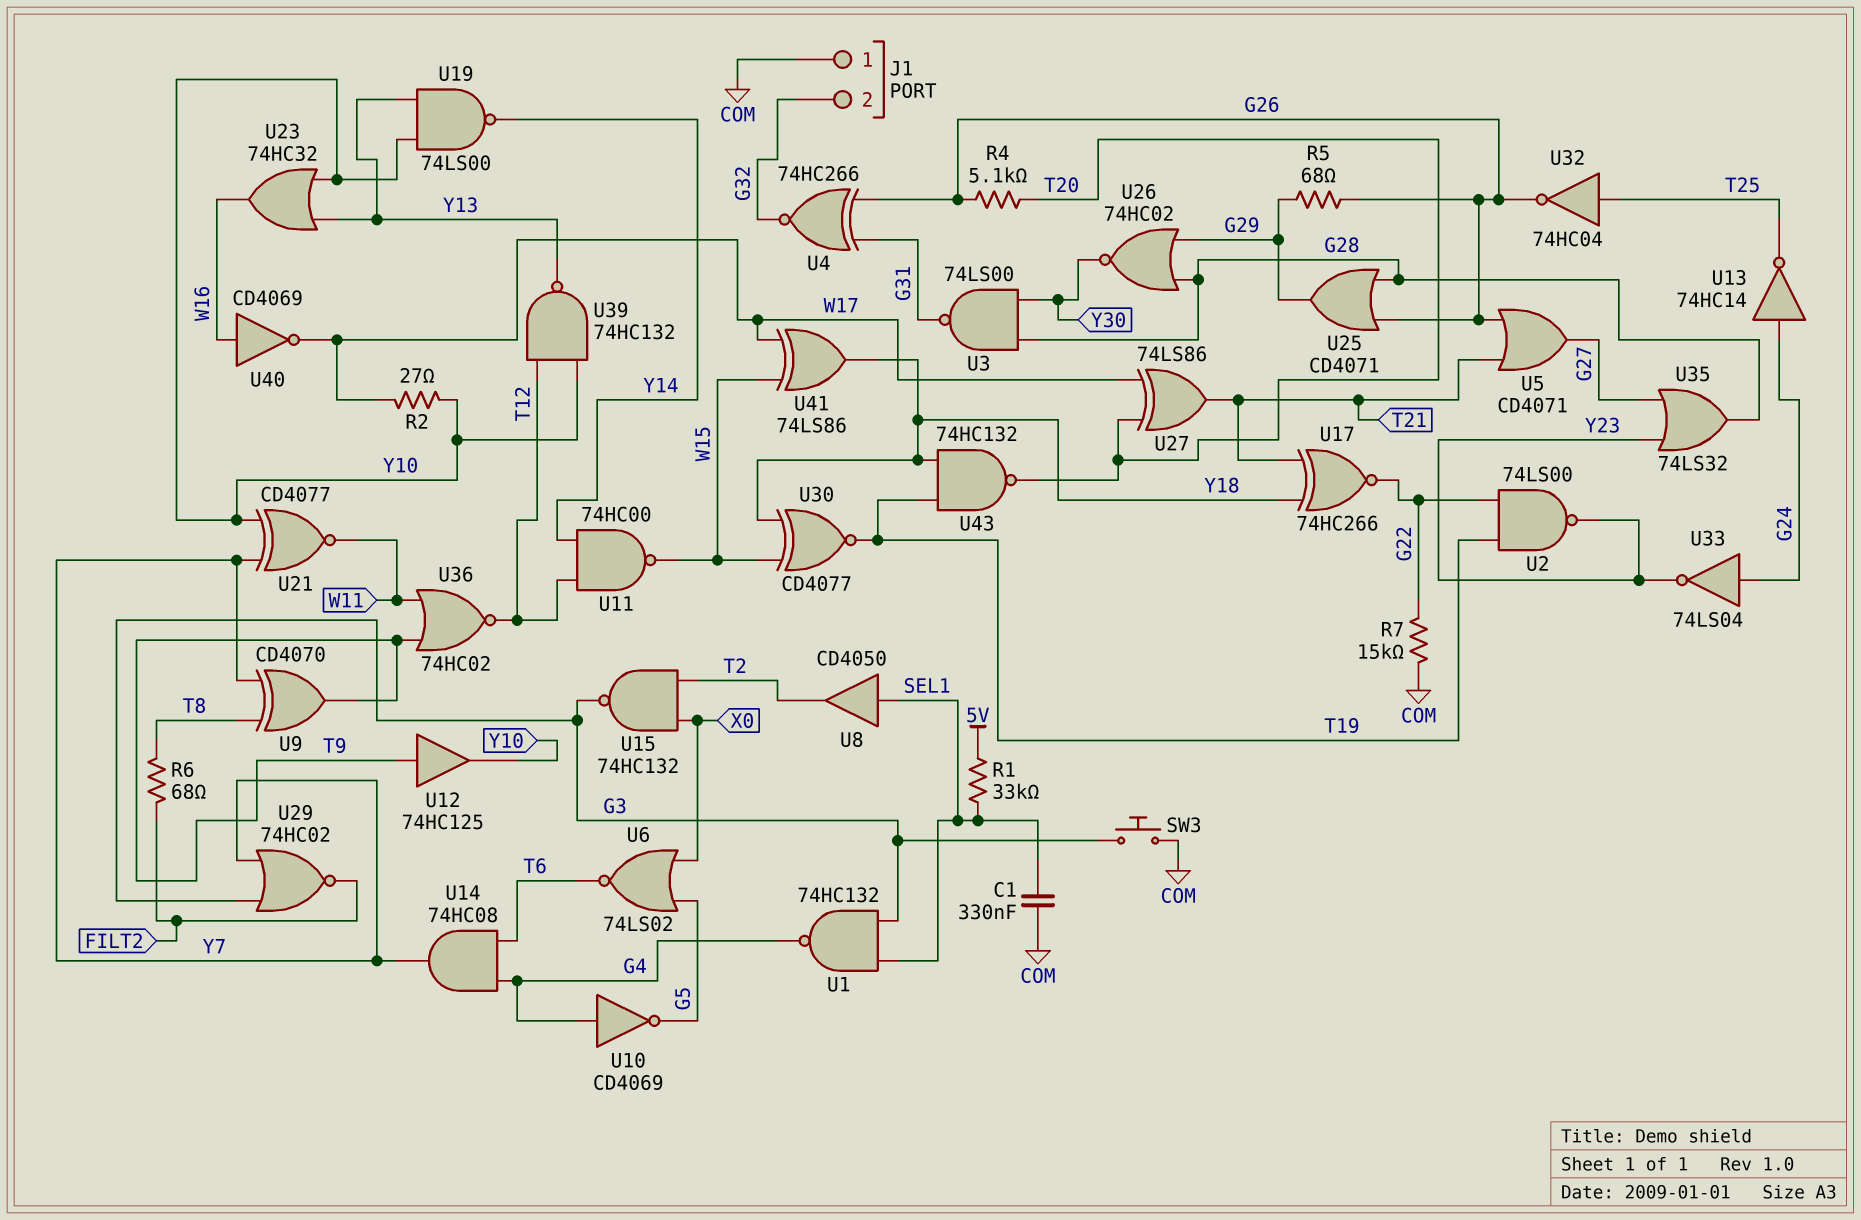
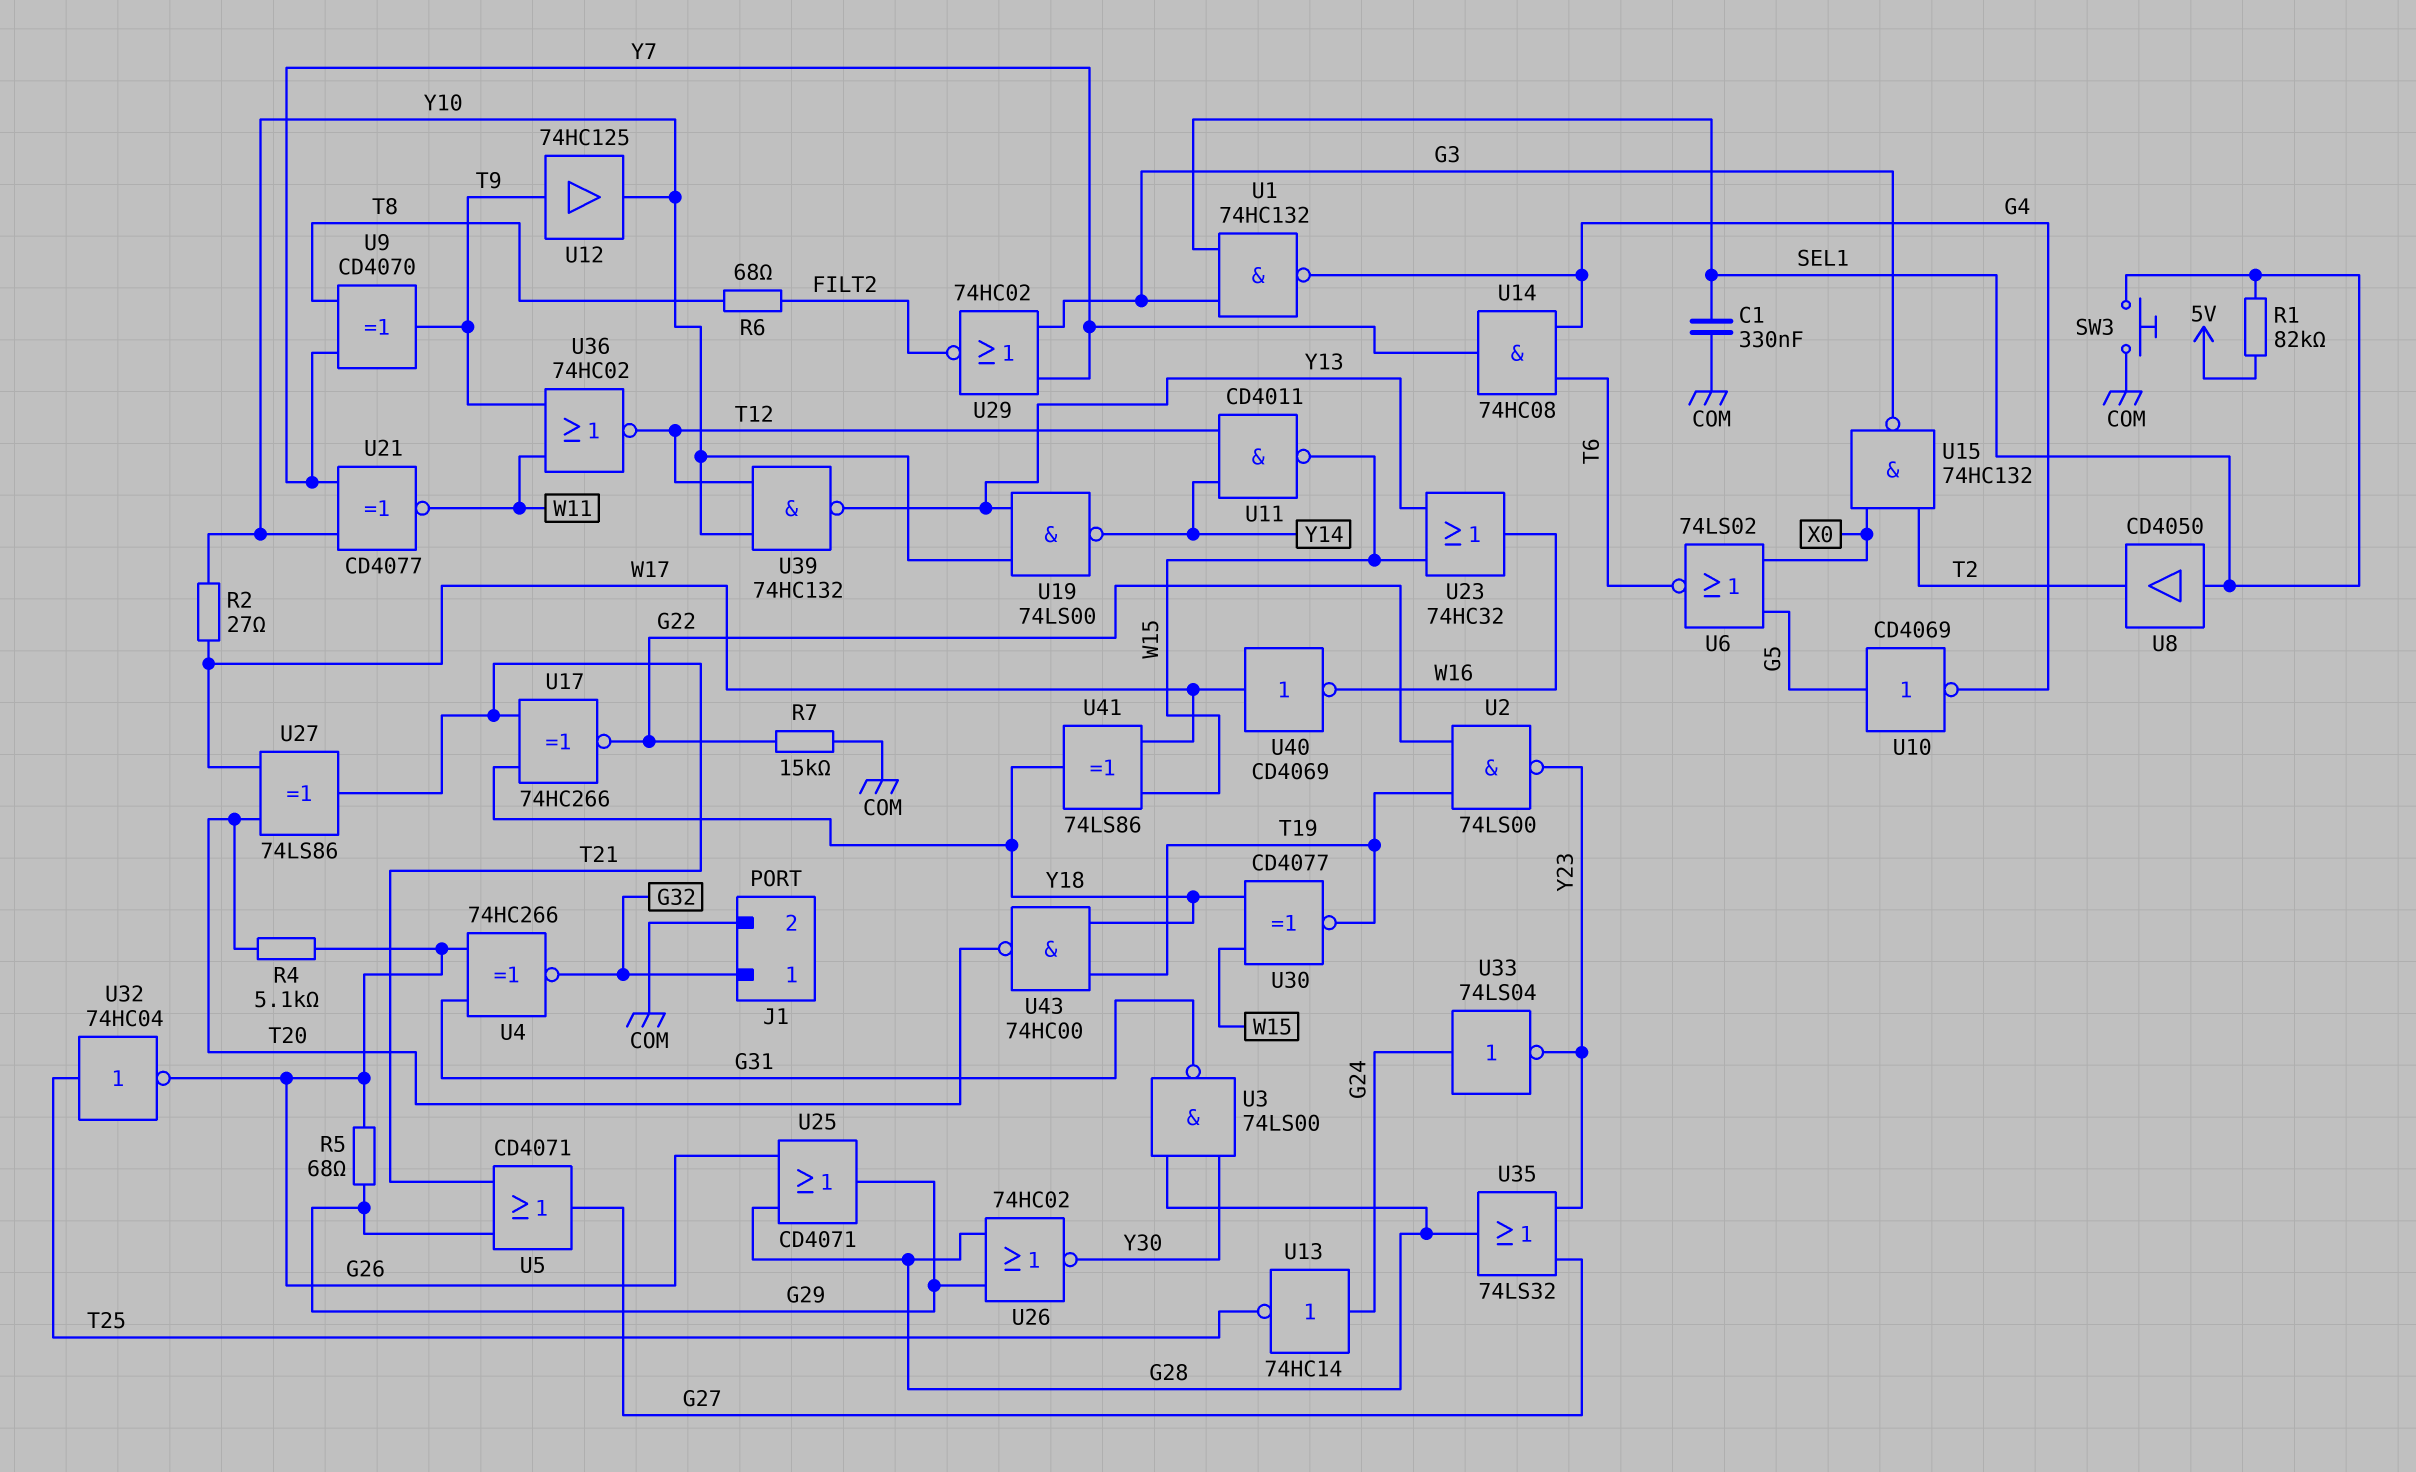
J1 pin 1: COM -> G32
J1 pin 2: G32 -> COM
R1: 33k (5V, SEL1) -> 82k (5V, SEL1)
SW3: button (COM, G3) -> button (COM, SEL1)
U5: OR CD4071 (in G26, in T21, out G27) -> OR CD4071 (in G29, in T21, out G27)
U10: NOT CD4069 (in G4, out G5) -> NOT CD4069 (in G5, out G4)
U11: NAND 74HC00 (in T12, in Y14, out W15) -> NAND CD4011 (in T12, in Y14, out W15)
U23: OR 74HC32 (in Y10, in Y13, out W16) -> OR 74HC32 (in W15, in Y13, out W16)
U40: NOT CD4069 (in W16, out W17) -> NOT CD4069 (in W17, out W16)
U43: NAND 74HC132 (in T19, in Y18, out T20) -> NAND 74HC00 (in T19, in Y18, out T20)

